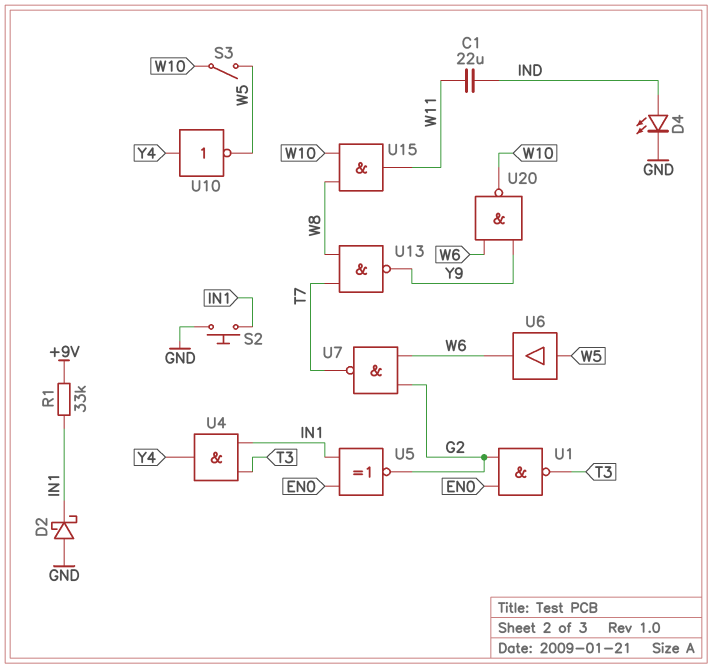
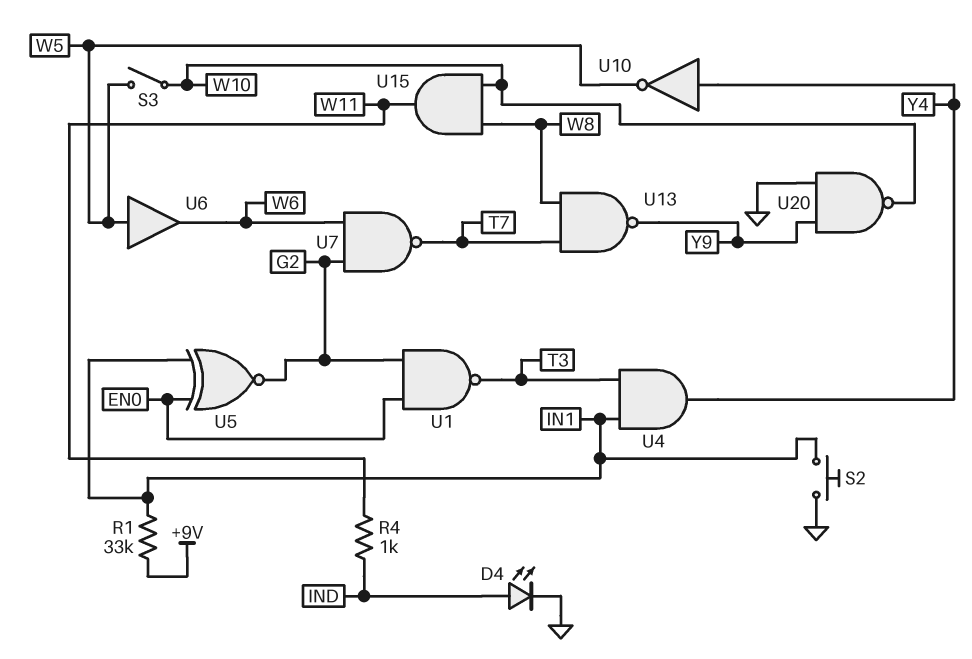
C1: 22uF (IND, W11) -> none
D2: schottky (A GND, K IN1) -> none
R4: none -> 1k (IND, W11)
U20: NAND (in W6, in Y9, out W10) -> NAND (in GND, in Y9, out W10)

